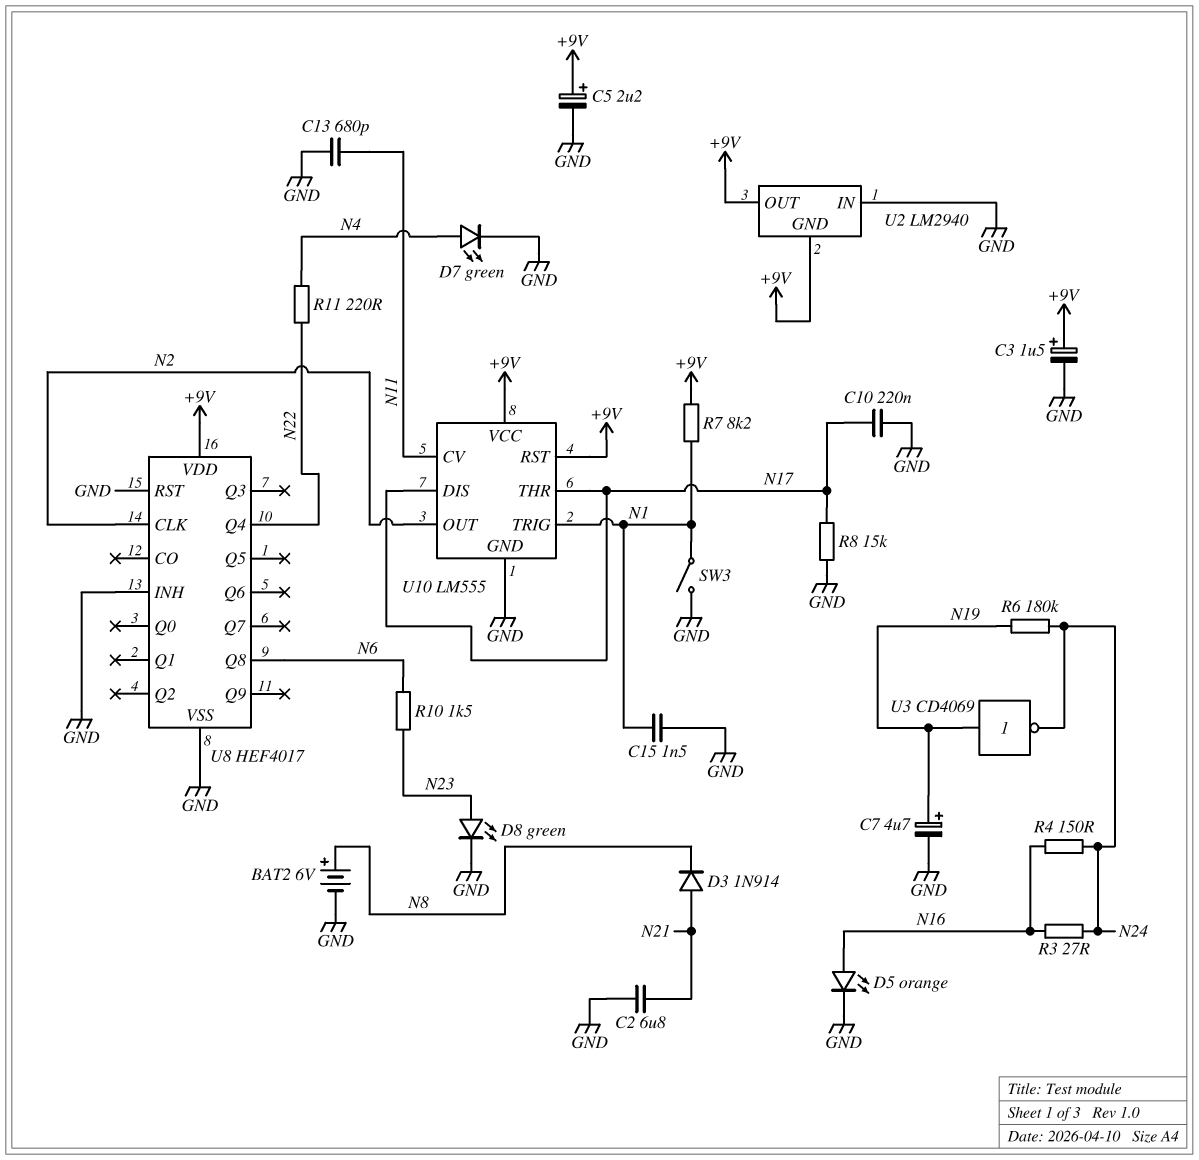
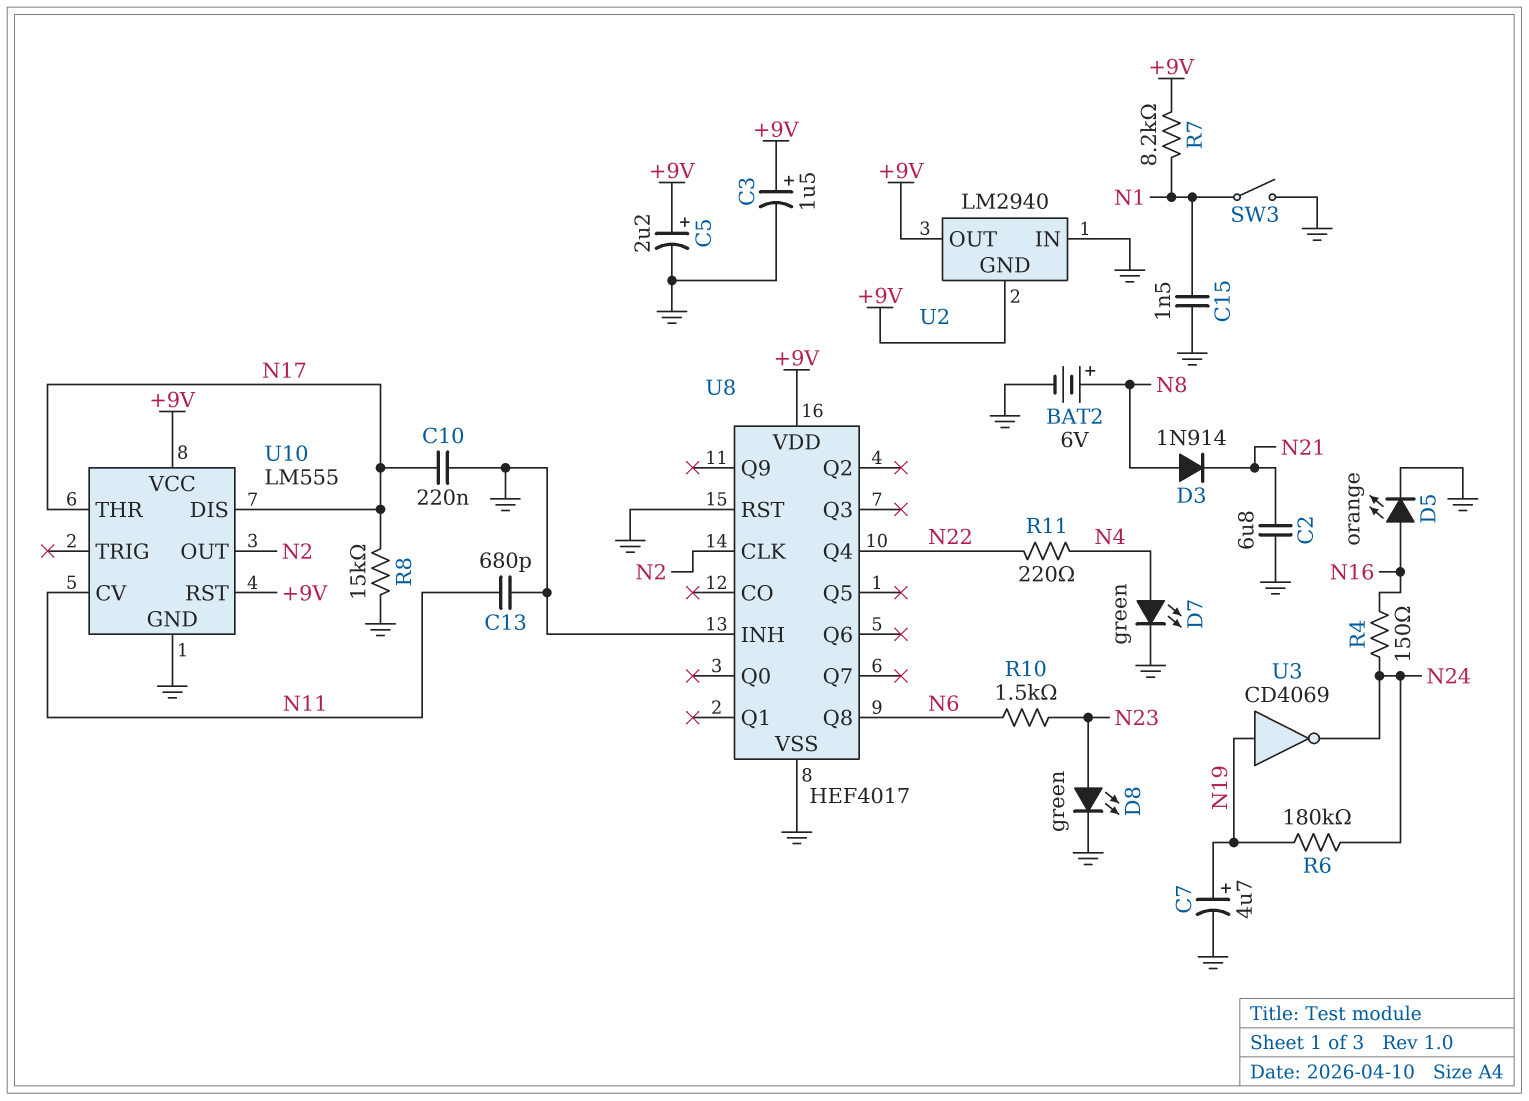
D3: diode 1N914 (A N21, K N8) -> diode 1N914 (A N8, K N21)
R3: 27 (N16, N24) -> none
U10 pin TRIG: N1 -> none

